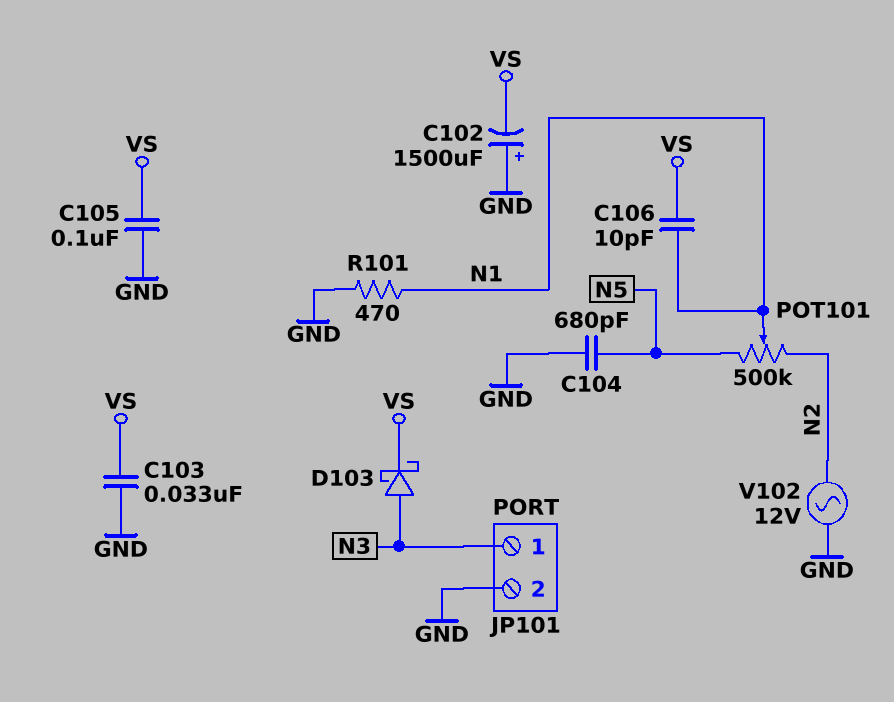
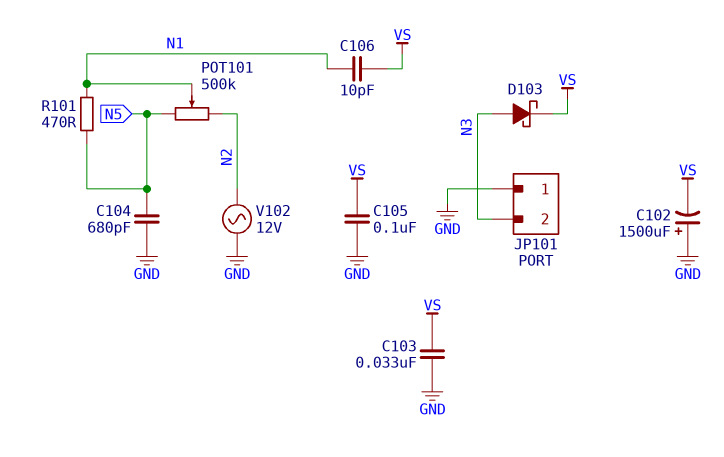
JP101 pin 1: N3 -> GND
JP101 pin 2: GND -> N3
R101: 470 (GND, N1) -> 470 (N1, N5)

